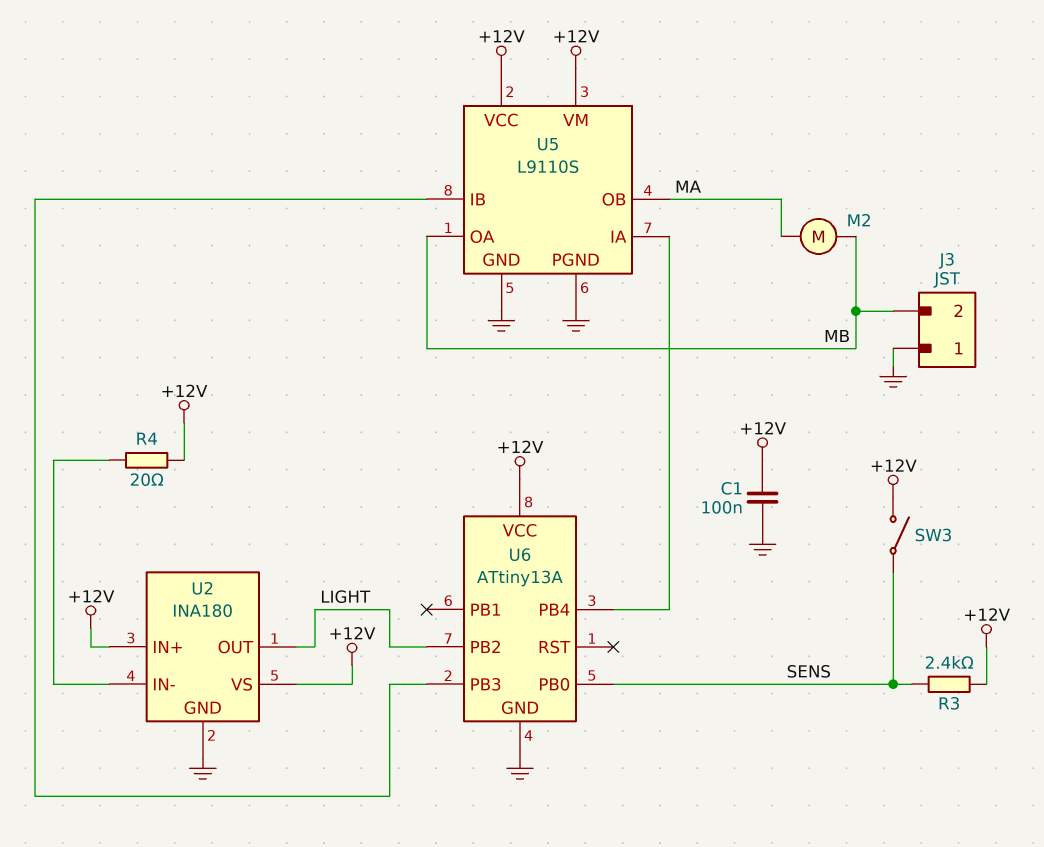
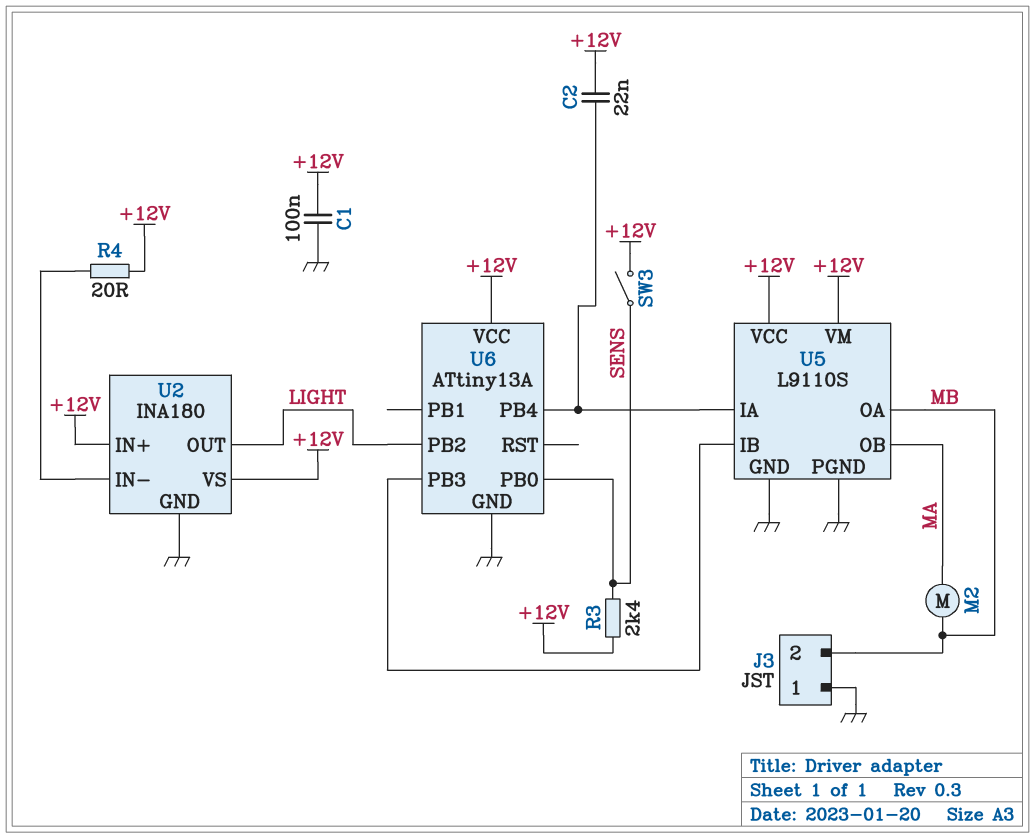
C2: none -> 22nF (+12V, U5/IA)

